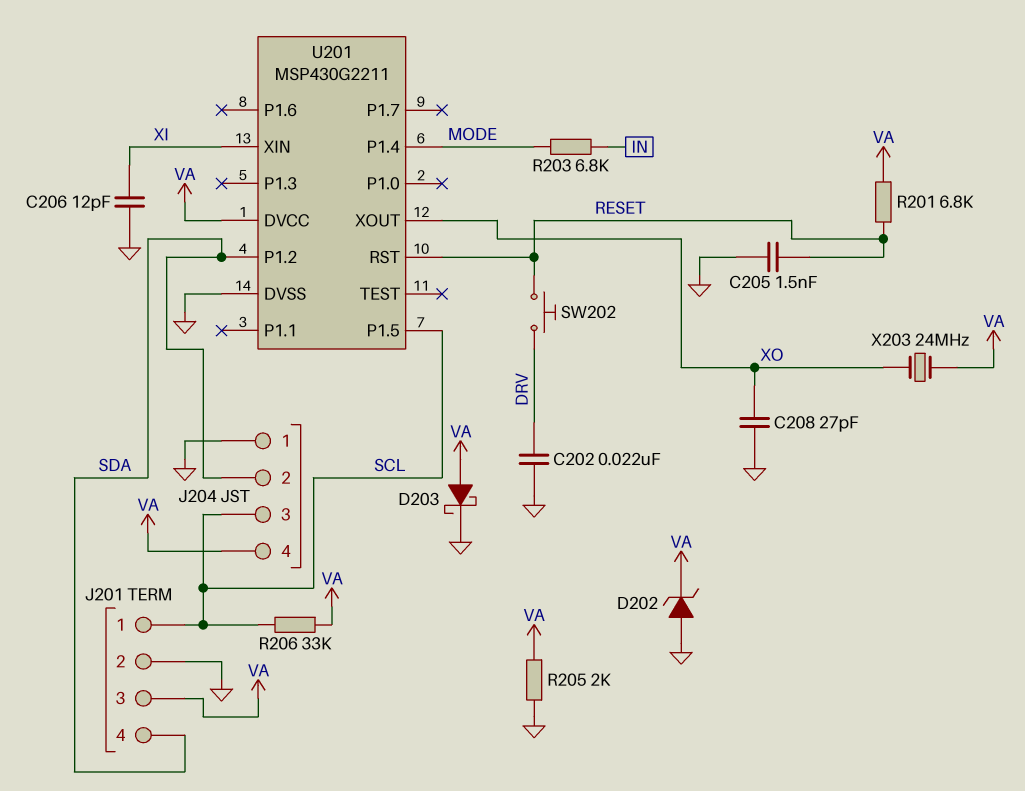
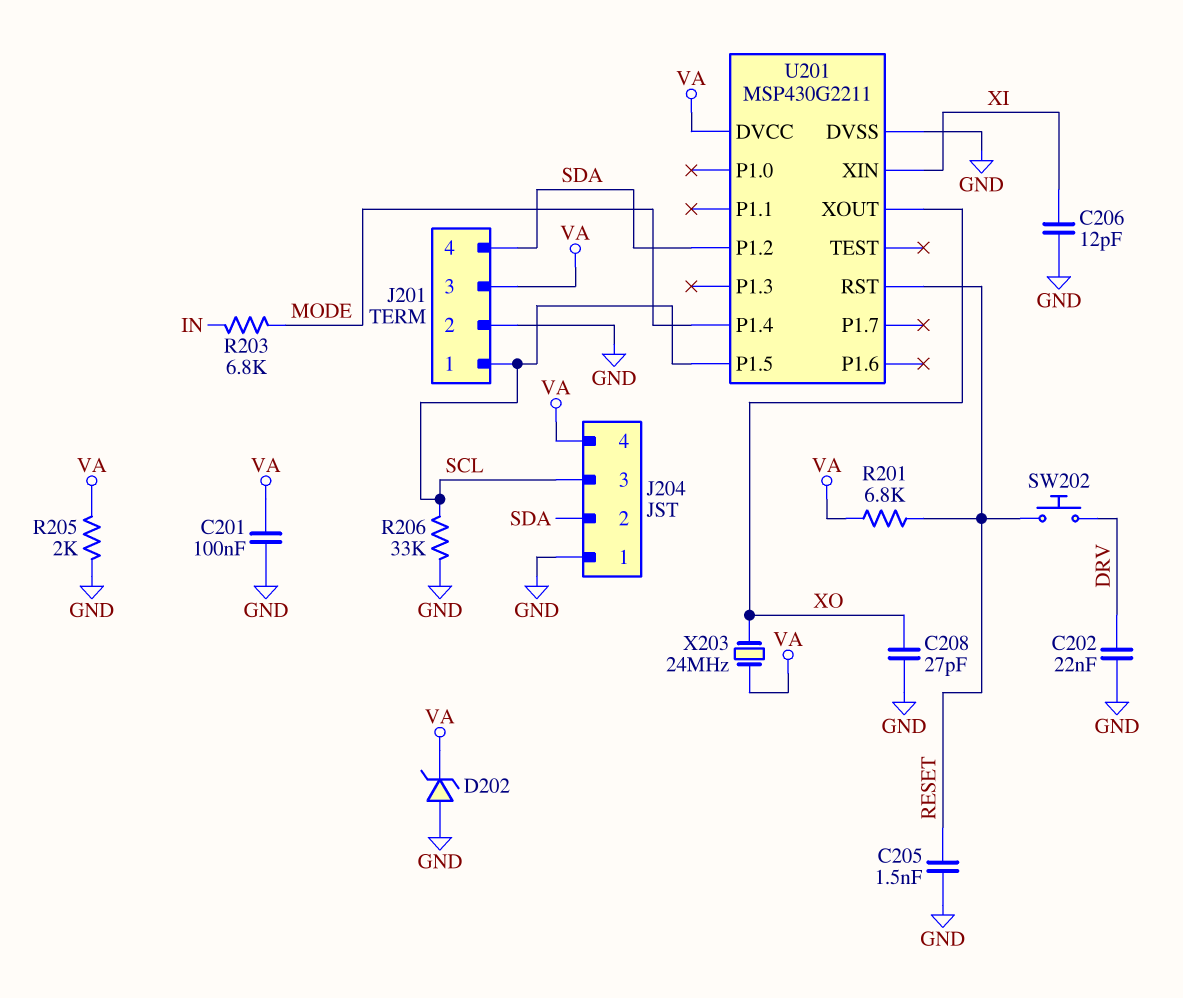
C201: none -> 100nF (GND, VA)
D203: schottky (A VA, K GND) -> none
R206: 33k (SCL, VA) -> 33k (GND, SCL)

